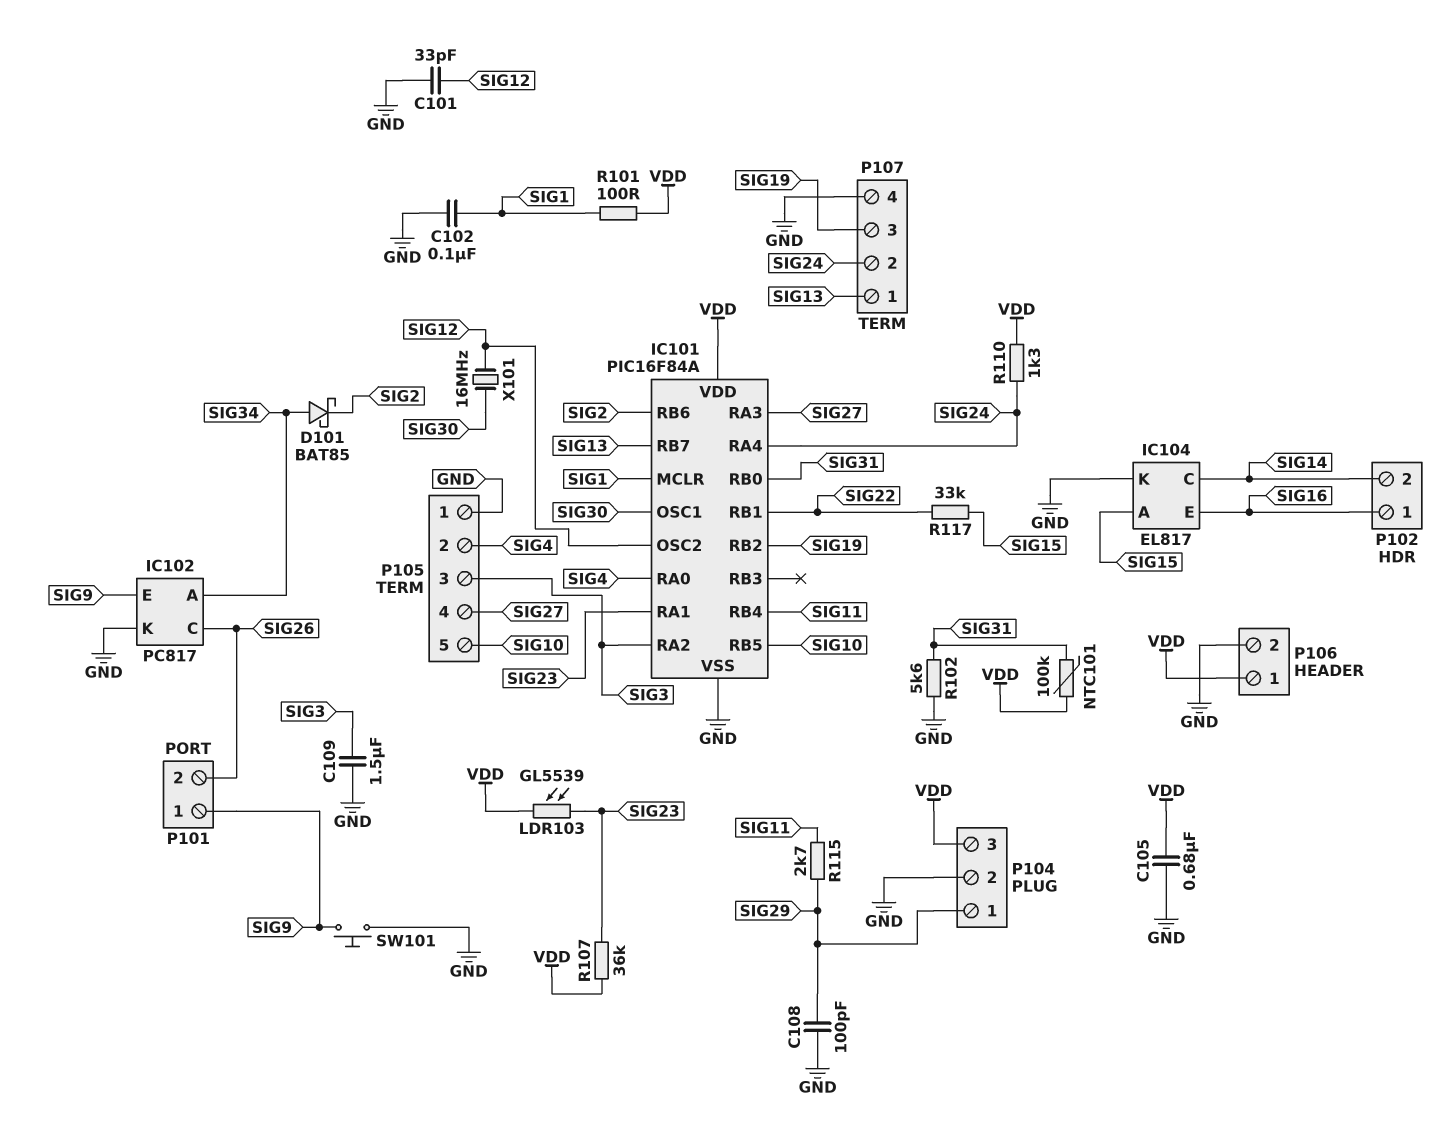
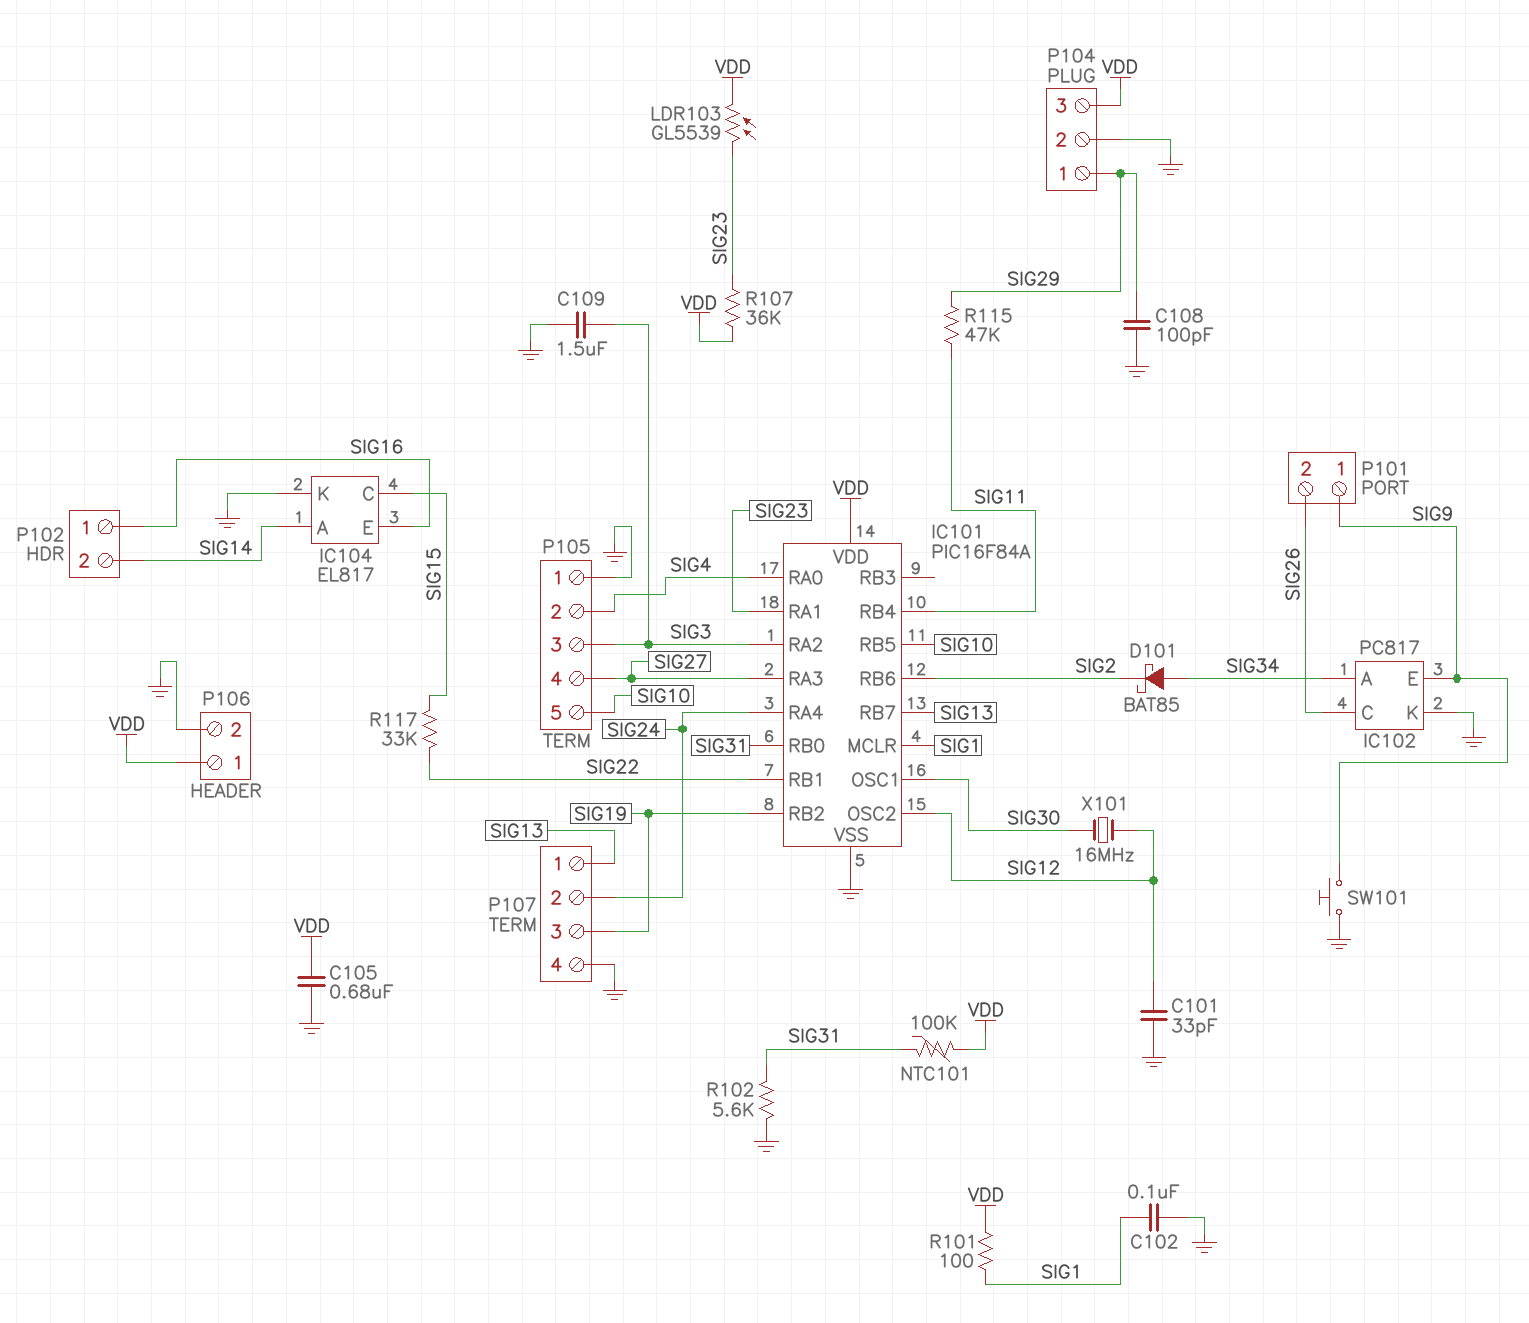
IC104 pin A: SIG15 -> SIG14
IC104 pin C: SIG14 -> SIG15
R110: 1.3k (SIG24, VDD) -> none
R115: 2.7k (SIG11, SIG29) -> 47k (SIG11, SIG29)

